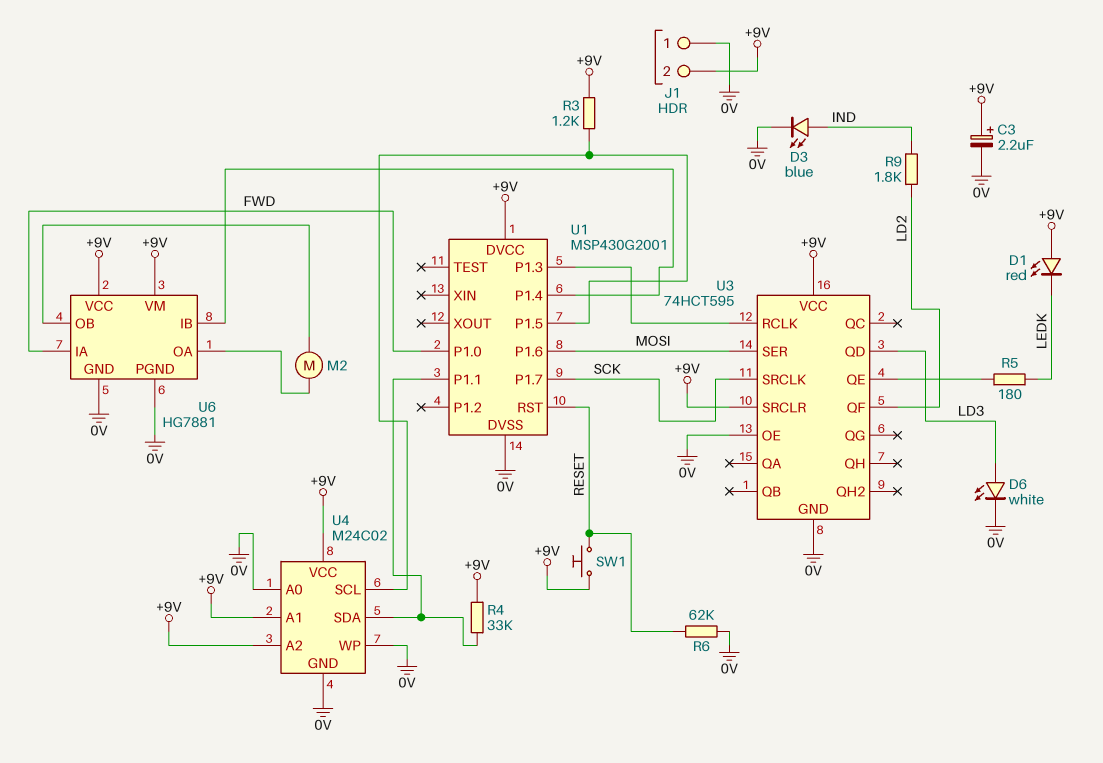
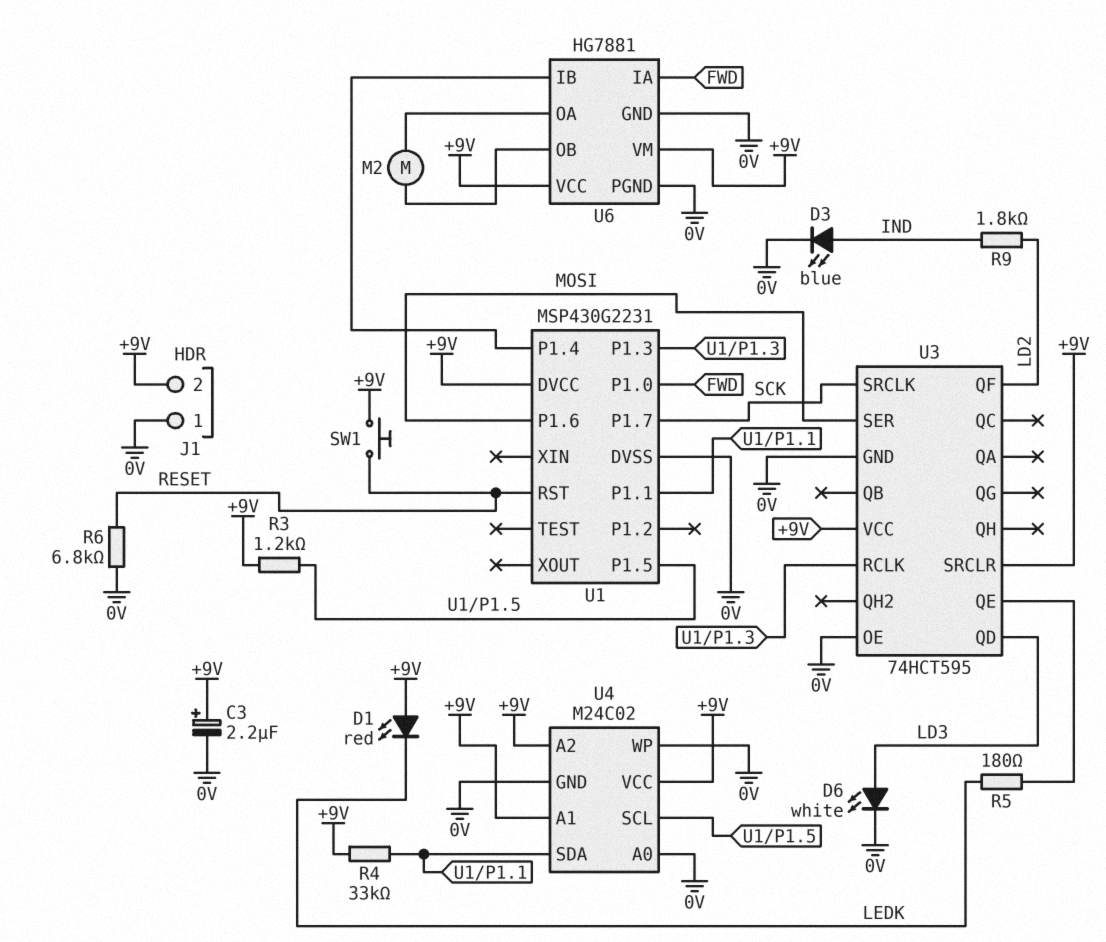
R6: 62k (0V, RESET) -> 6.8k (0V, RESET)
U1: MSP430G2001 -> MSP430G2231

